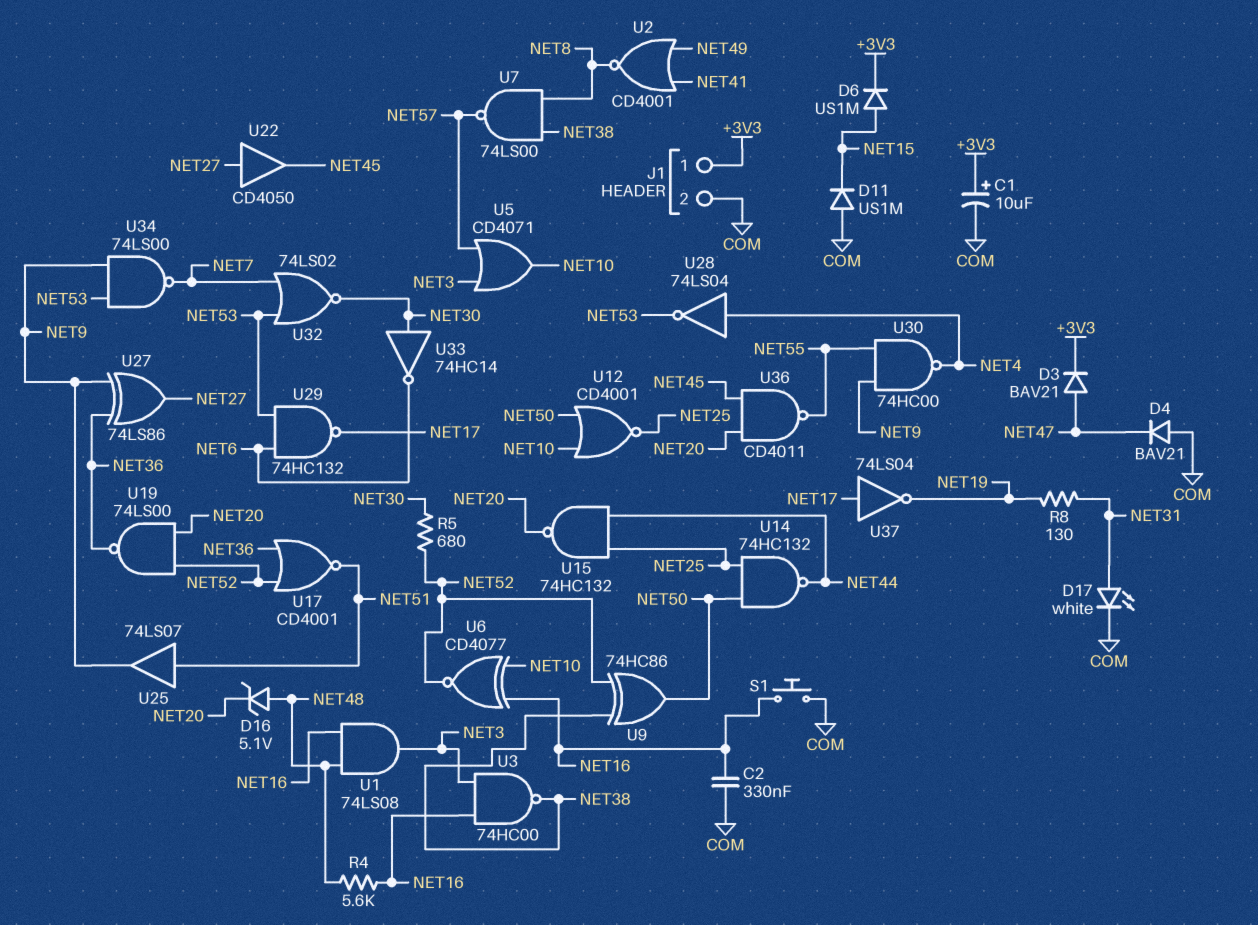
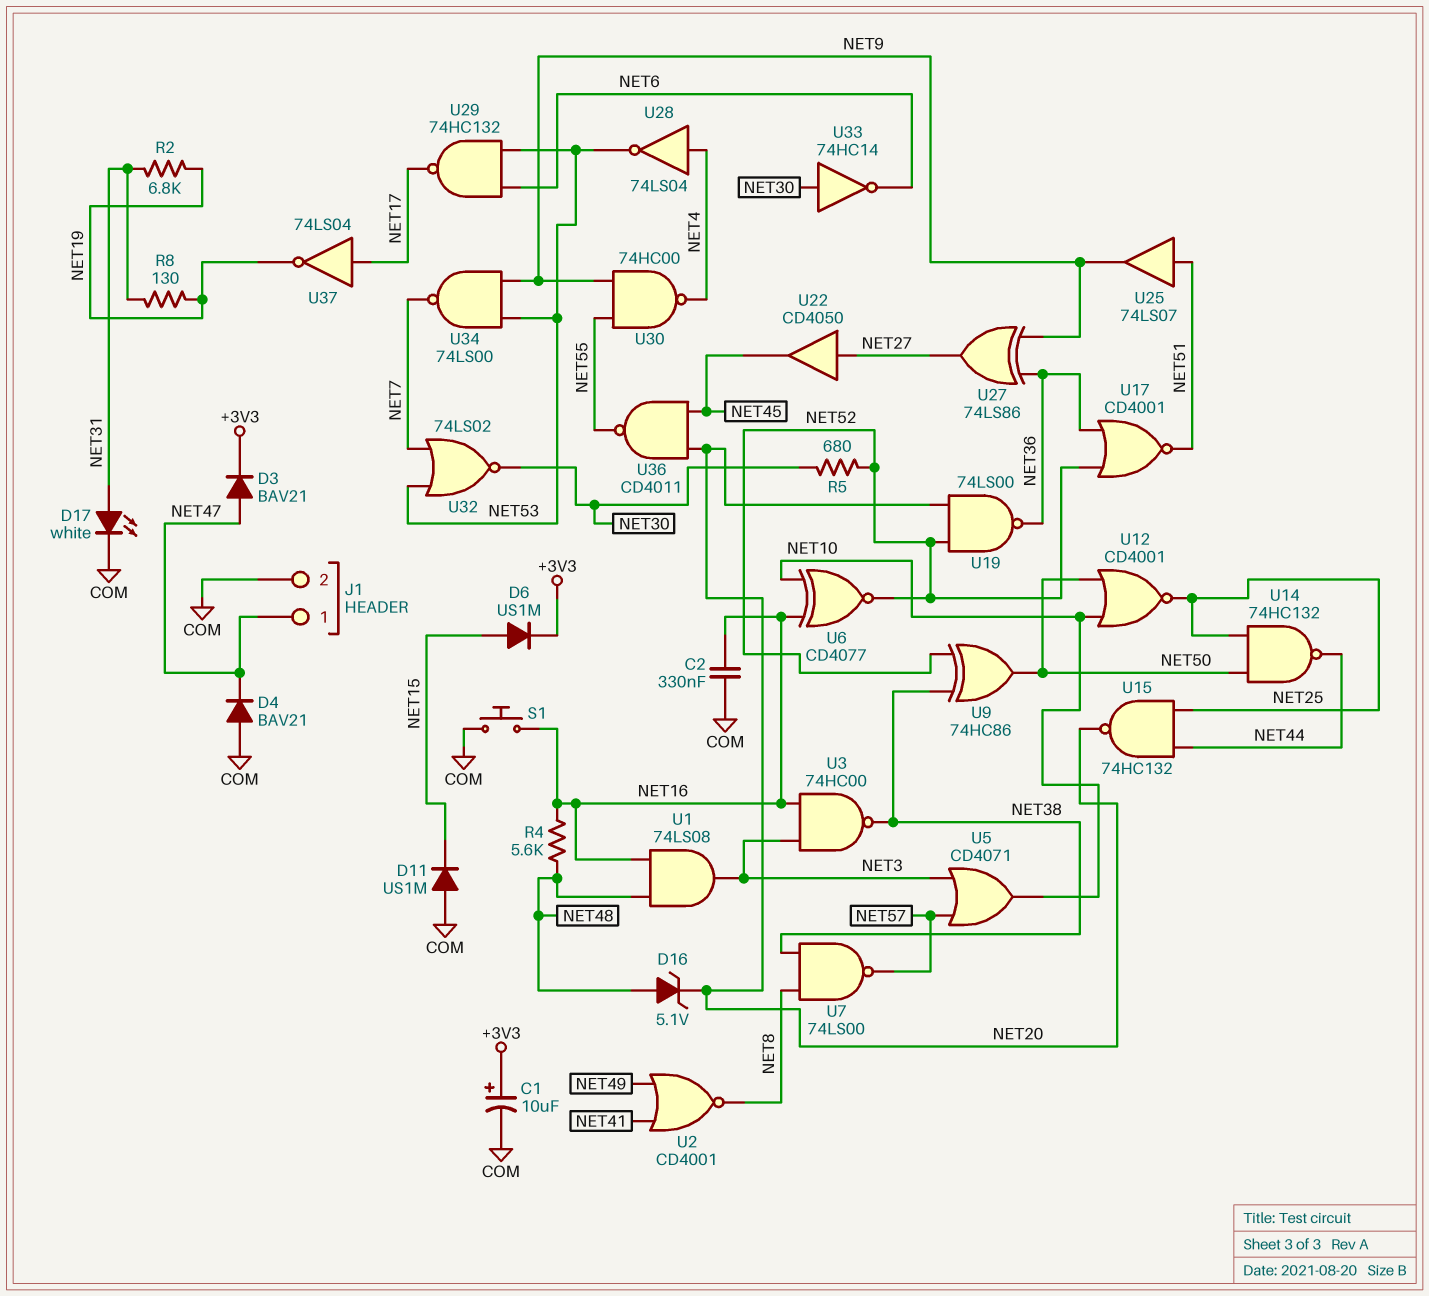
J1 pin 1: +3V3 -> NET47
R2: none -> 6.8k (NET19, NET31)

